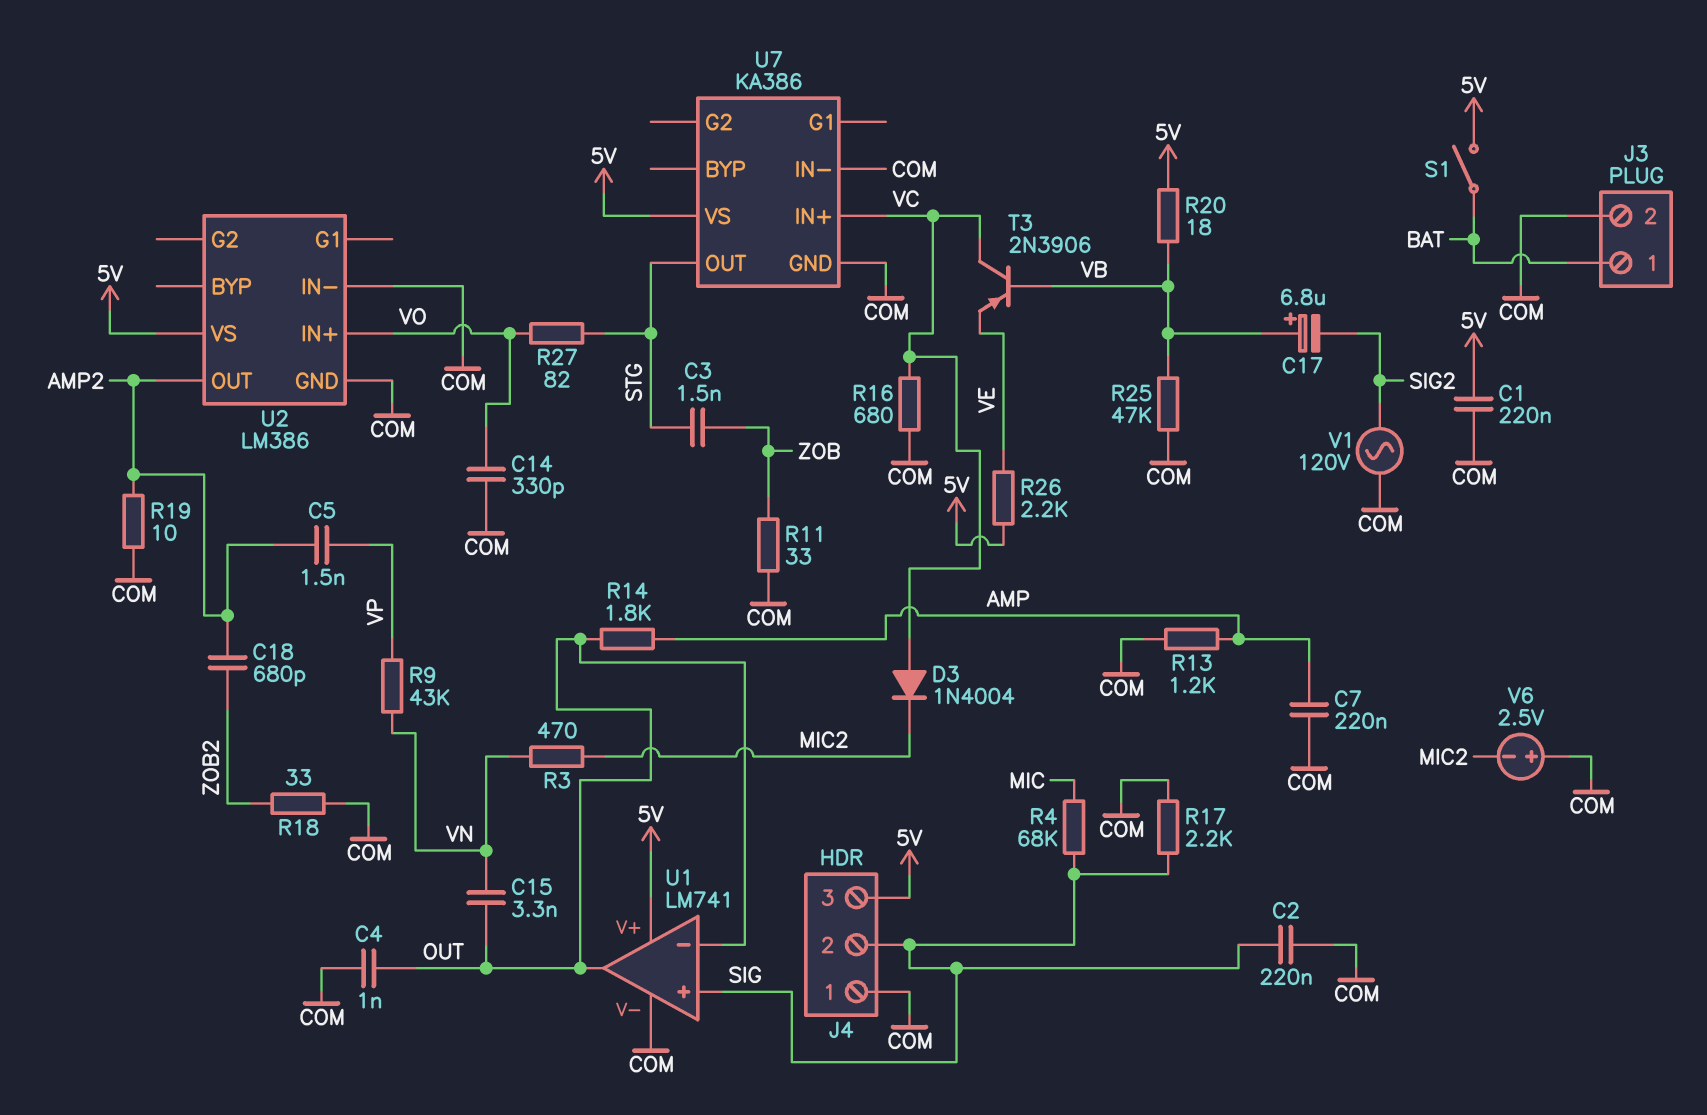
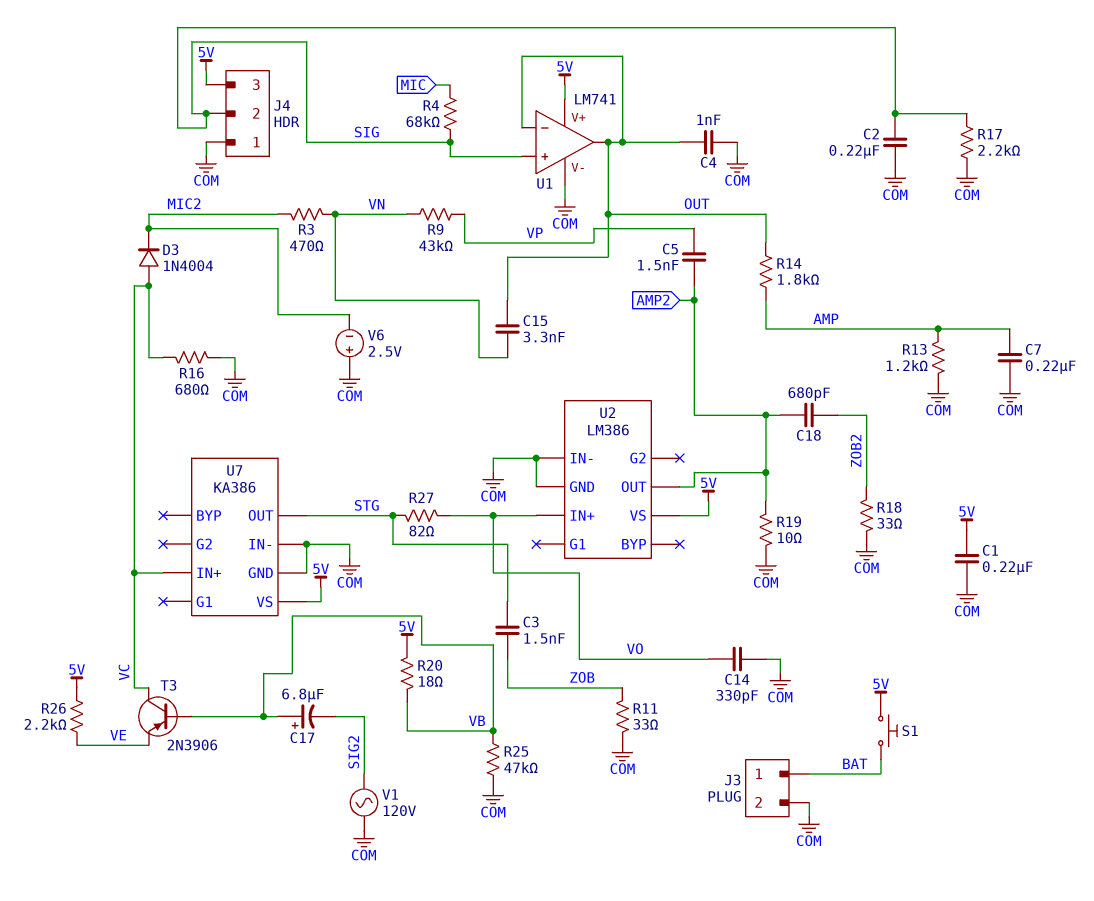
S1: switch (5V, BAT) -> button (5V, BAT)

